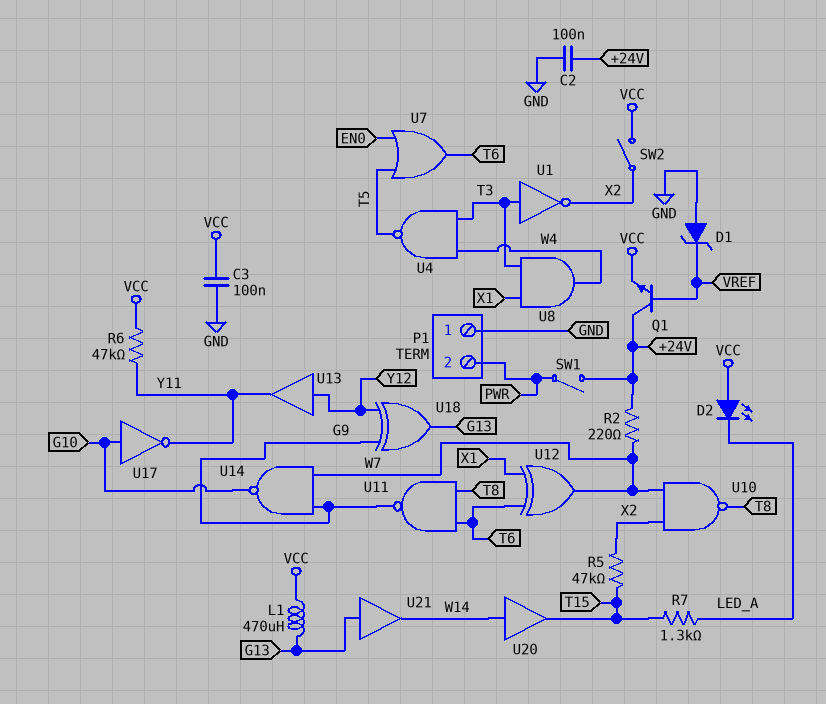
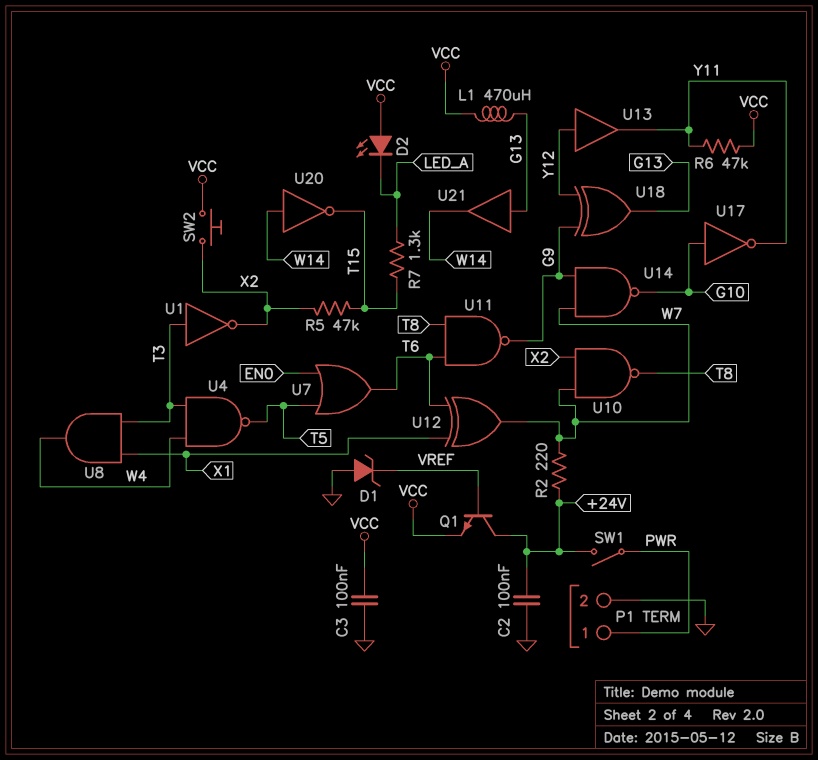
P1 pin 1: GND -> PWR
P1 pin 2: PWR -> GND
SW2: switch (VCC, X2) -> button (VCC, X2)
U20: buffer (in W14, out T15) -> NOT (in W14, out T15)

